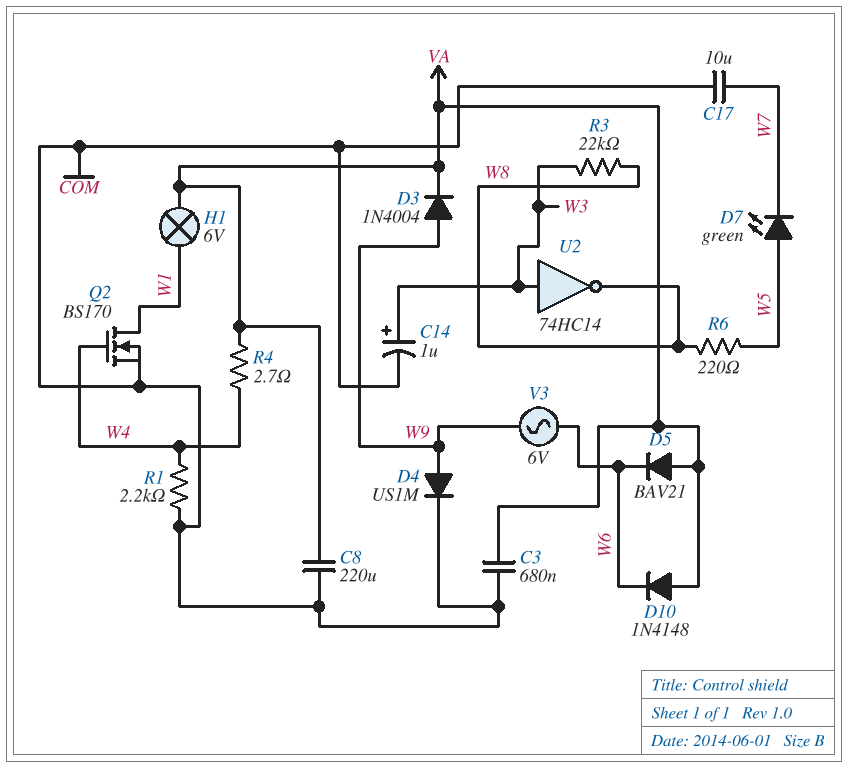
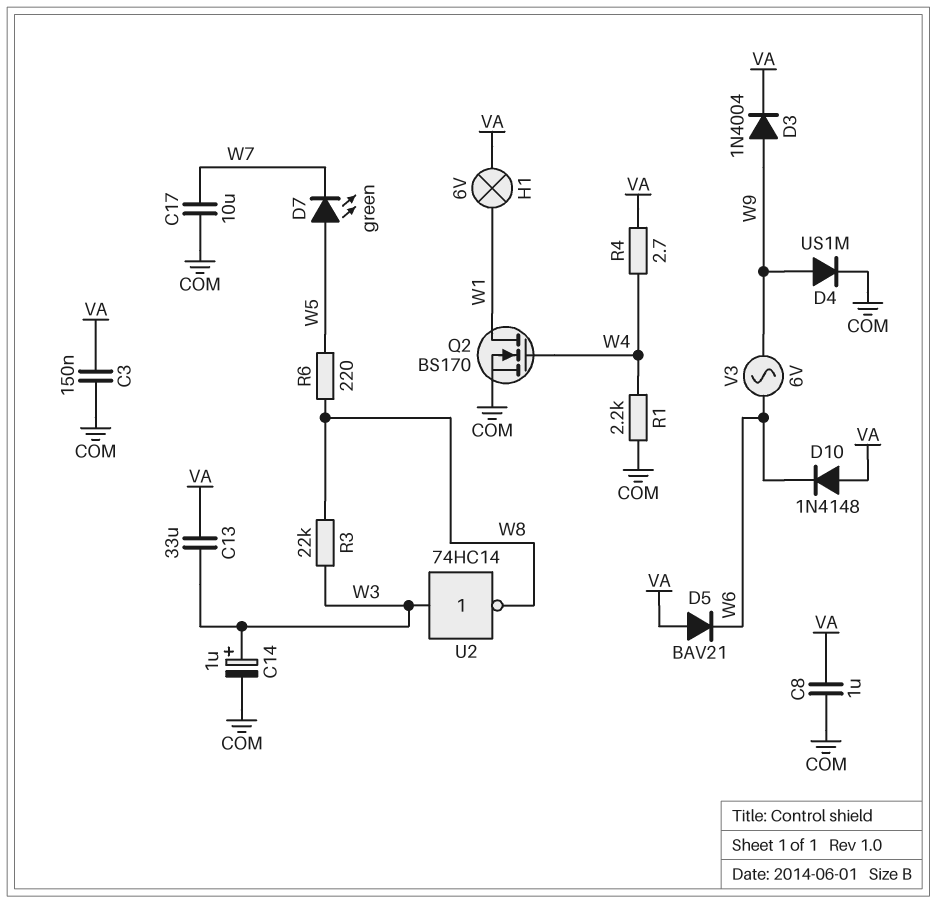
C3: 680nF (COM, VA) -> 150nF (COM, VA)
C8: 220uF (COM, VA) -> 1uF (COM, VA)
C13: none -> 33uF (VA, W3)

